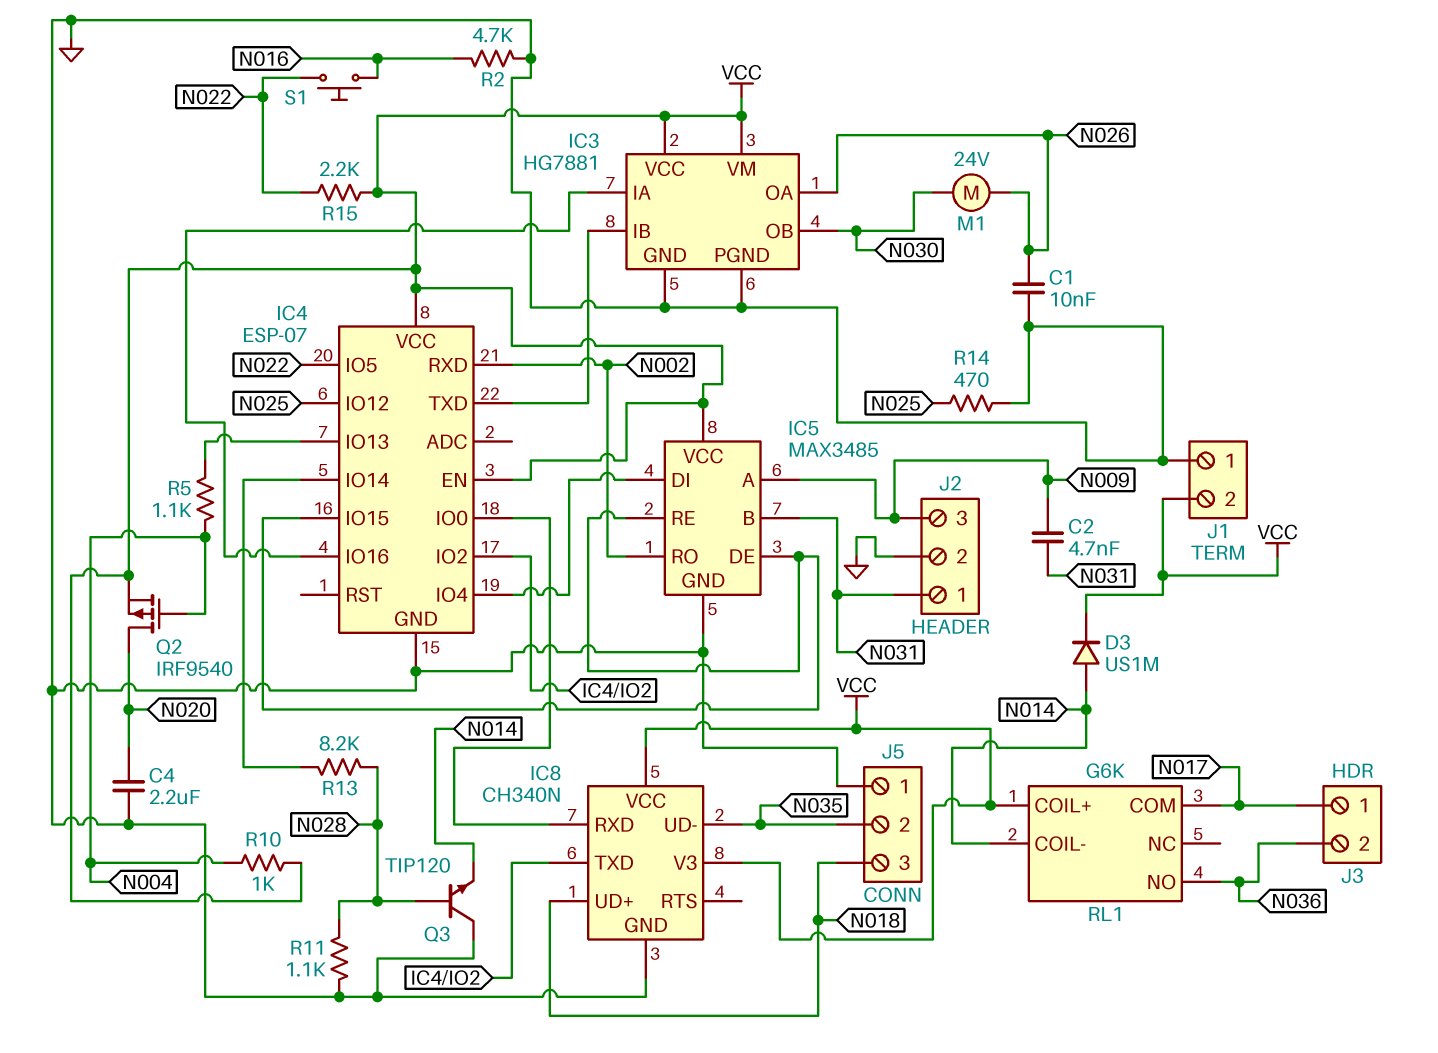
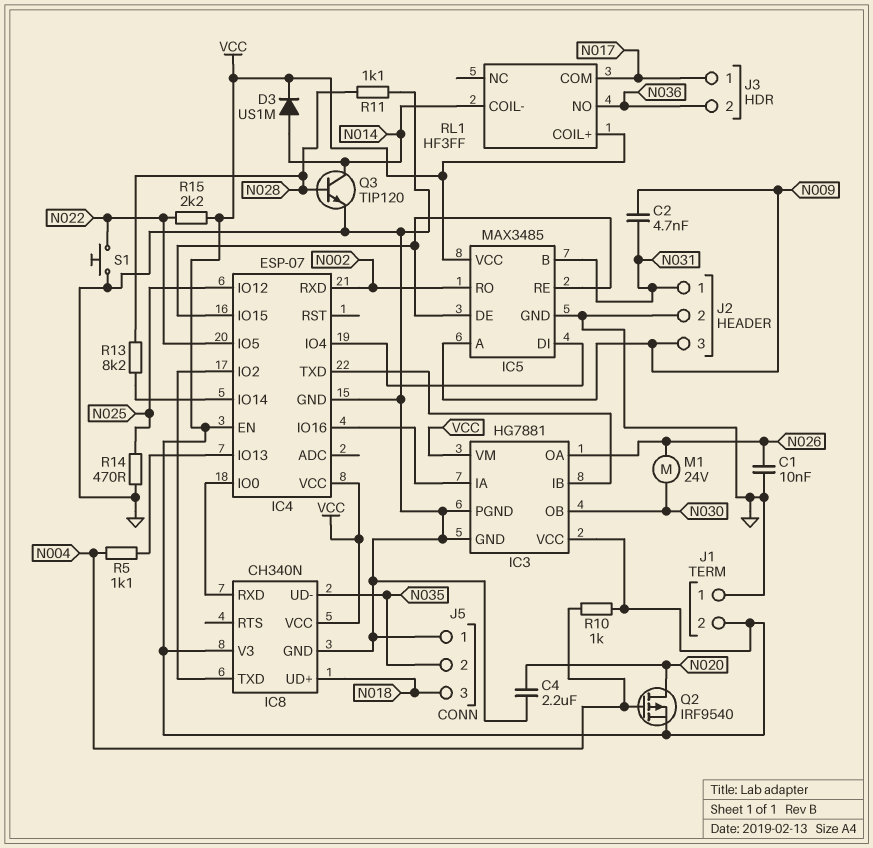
Q3: NPN TIP120 (B N028, C GND, E N014) -> NPN TIP120 (B N028, C N014, E GND)
R2: 4.7k (GND, N016) -> none
RL1: G6K -> HF3FF
S1: button (N016, N022) -> button (GND, N022)

